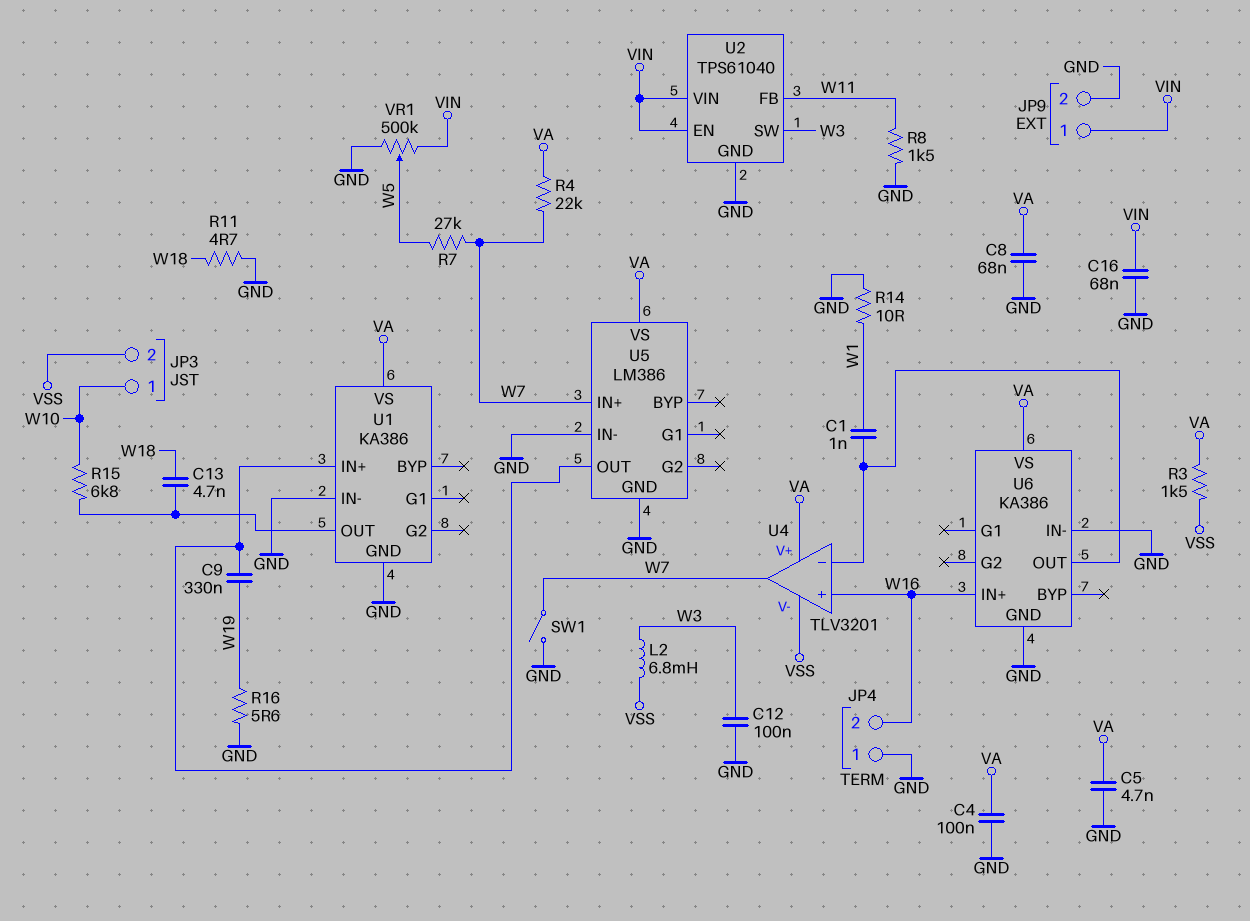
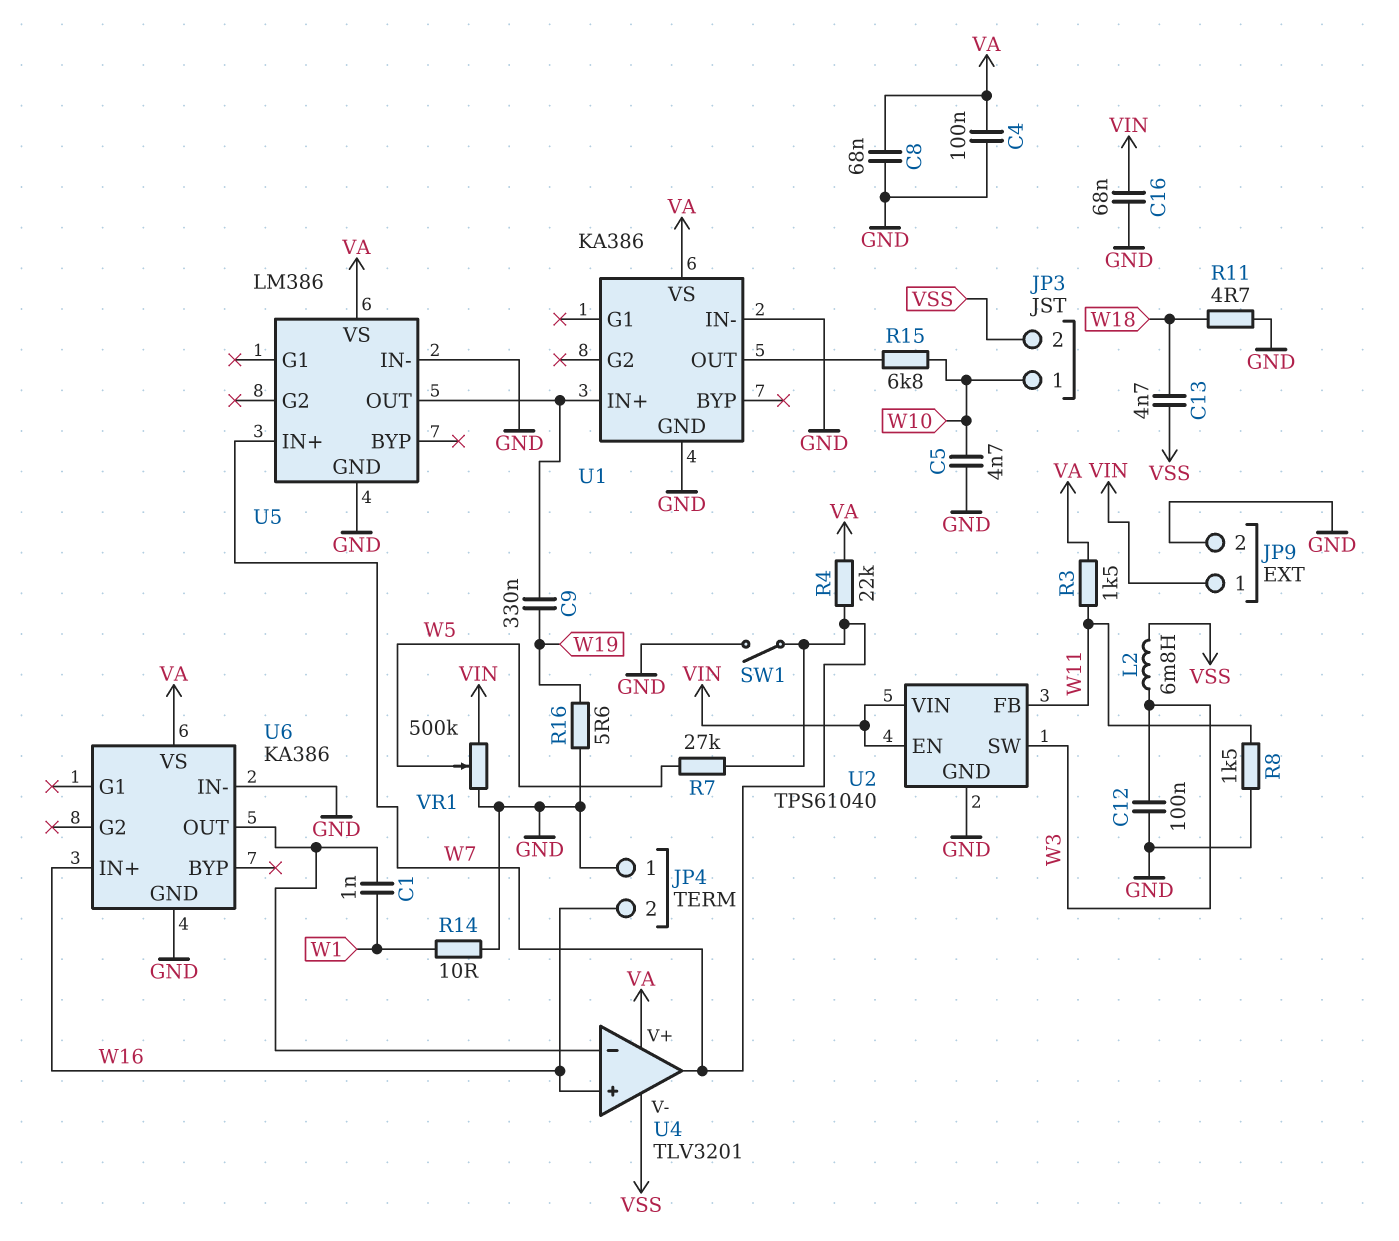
C5: 4.7nF (GND, VA) -> 4.7nF (GND, W10)
C13: 4.7nF (U1/OUT, W18) -> 4.7nF (VSS, W18)
R3: 1.5k (VA, VSS) -> 1.5k (VA, W11)

